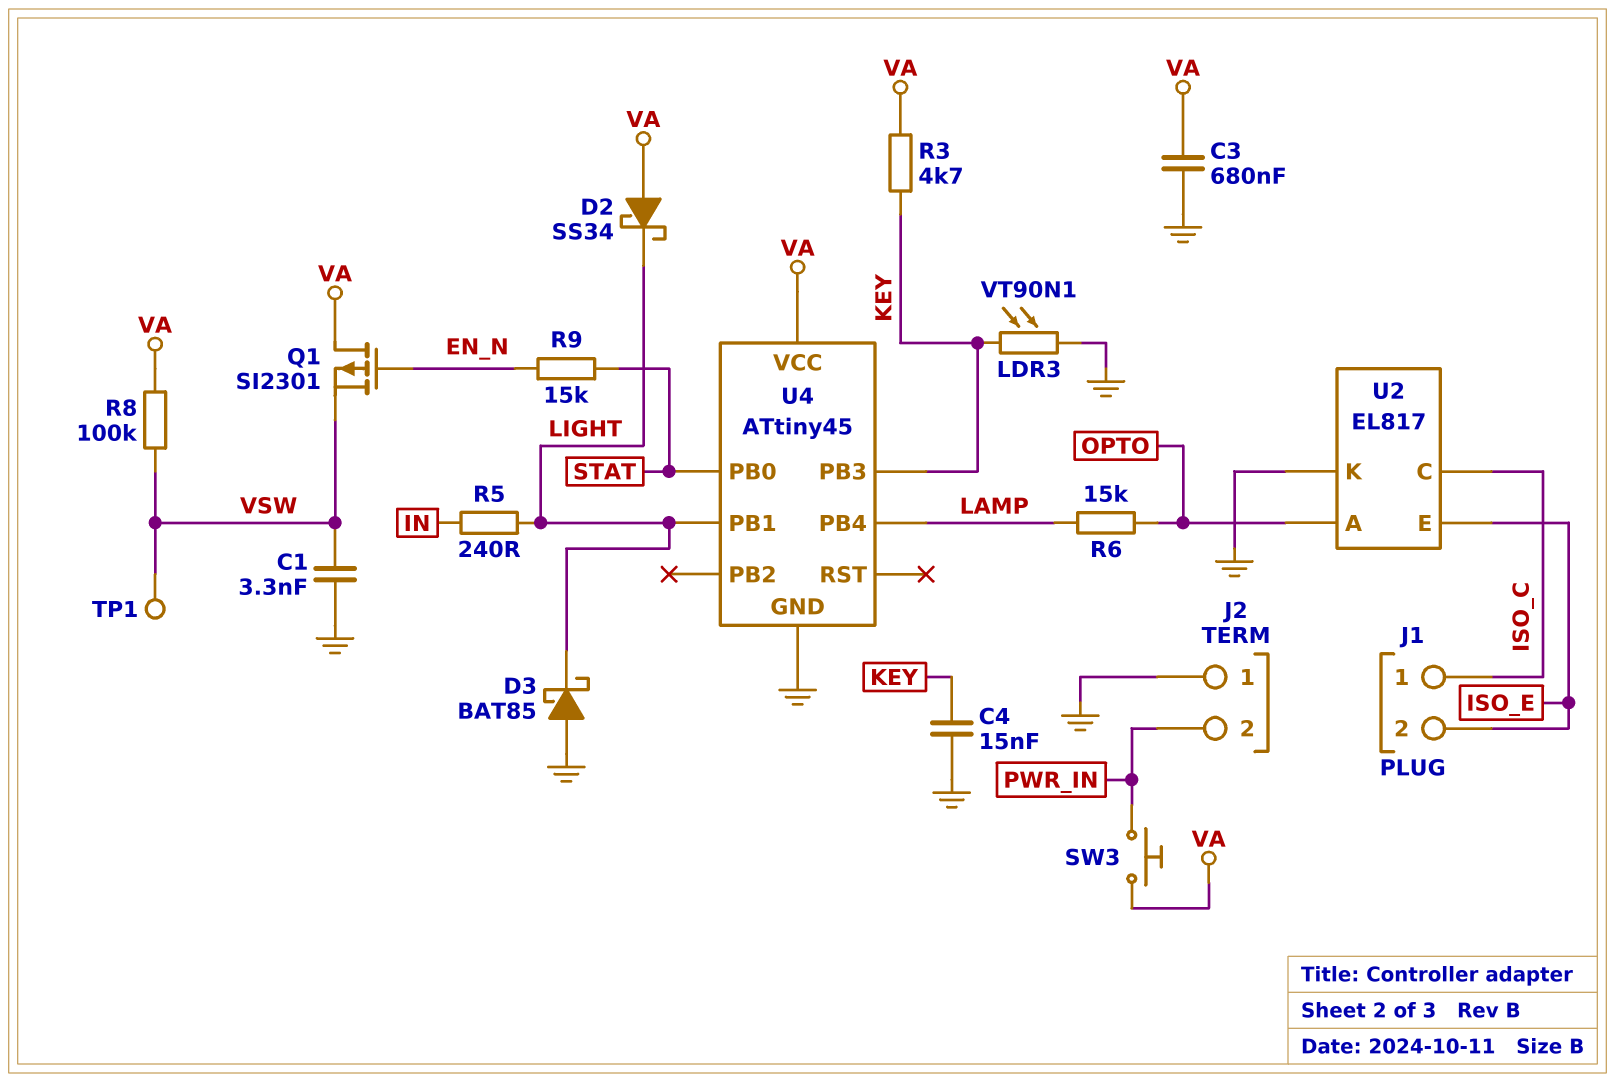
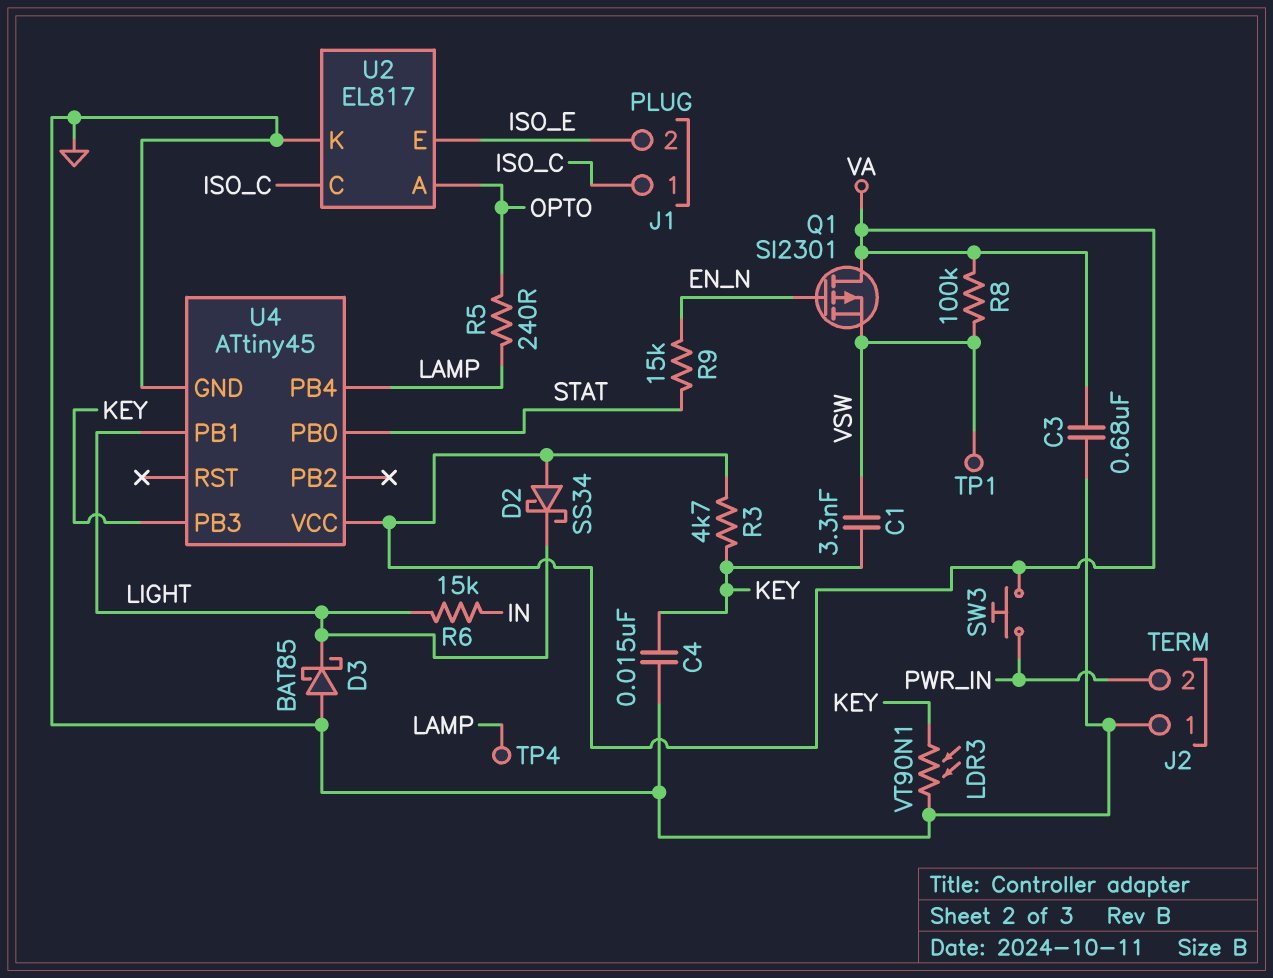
C1: 3.3nF (GND, VSW) -> 3.3nF (KEY, VSW)
R5: 240 (IN, LIGHT) -> 240 (LAMP, OPTO)
R6: 15k (LAMP, OPTO) -> 15k (IN, LIGHT)
TP4: none -> test point (LAMP)

